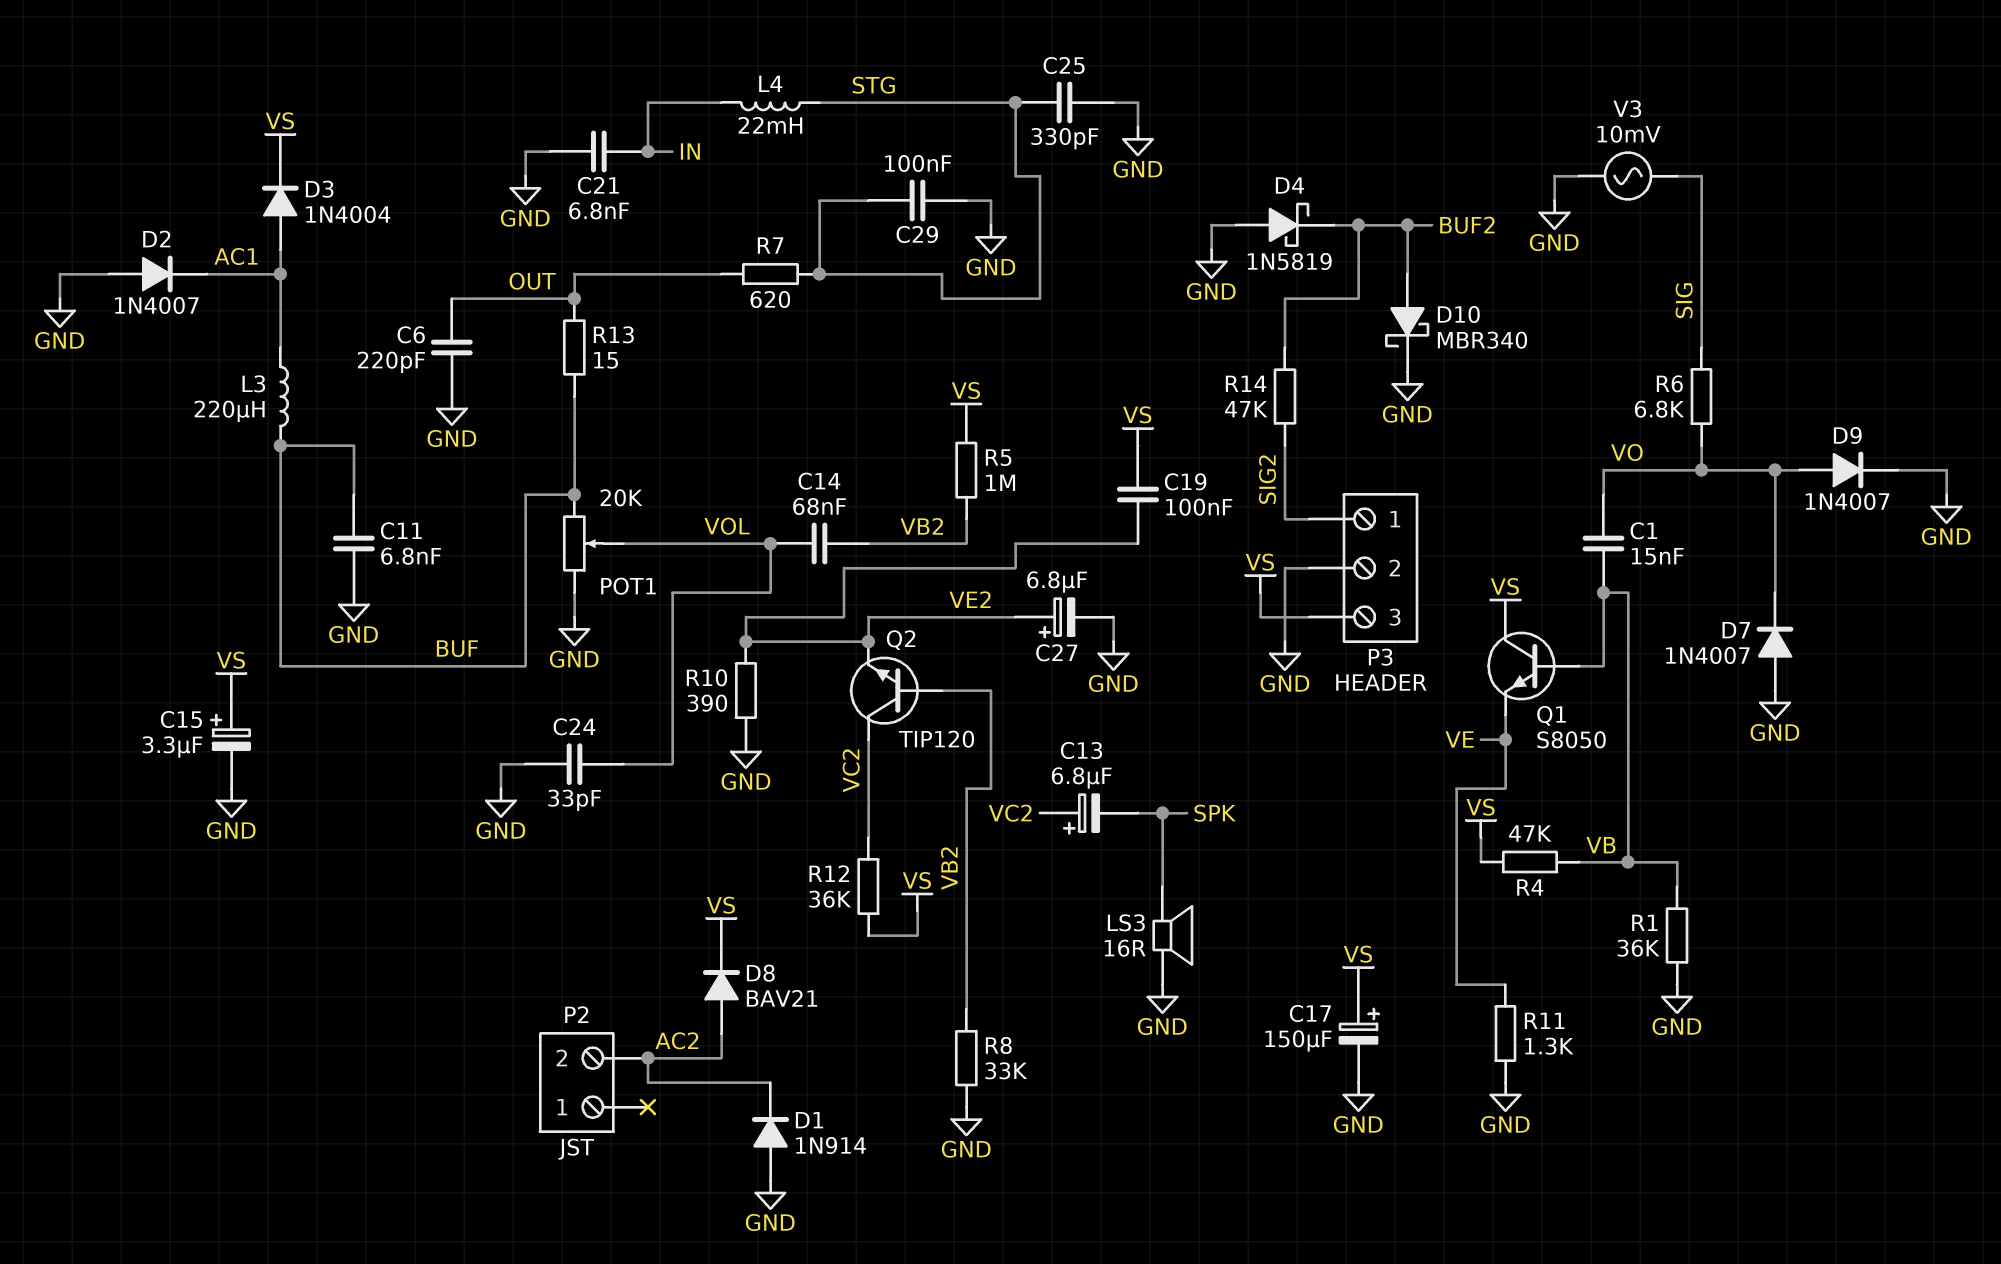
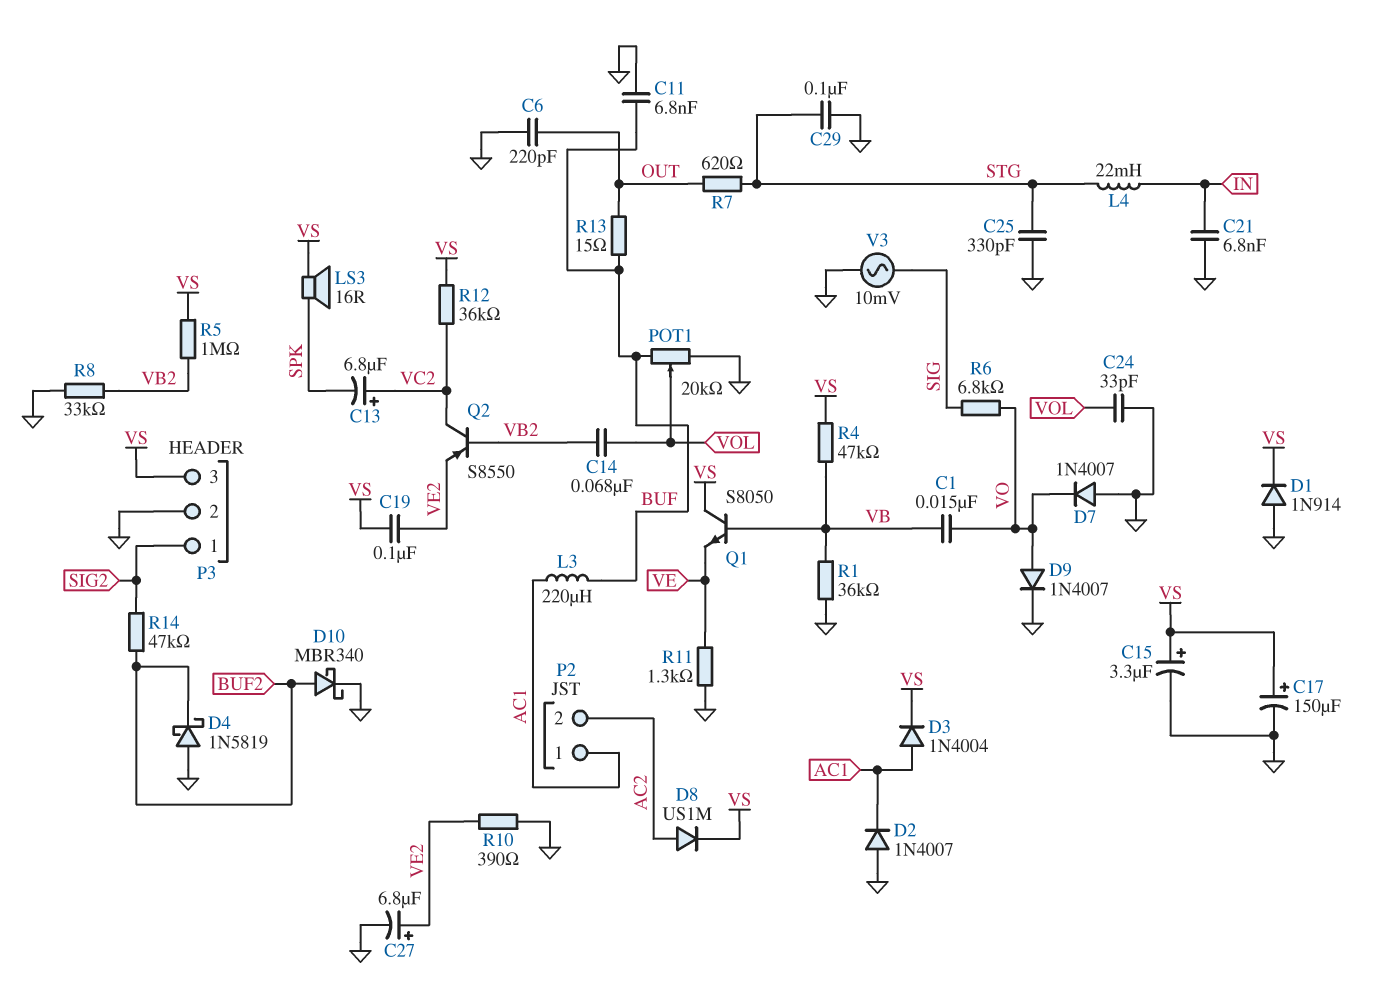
D1: diode 1N914 (A GND, K AC2) -> diode 1N914 (A GND, K VS)
D8: diode BAV21 (A AC2, K VS) -> diode US1M (A AC2, K VS)
LS3: speaker 16R (GND, SPK) -> speaker 16R (SPK, VS)
P2 pin 1: none -> AC1
Q2: NPN TIP120 (B VB2, C VC2, E VE2) -> PNP S8550 (B VB2, C VC2, E VE2)

